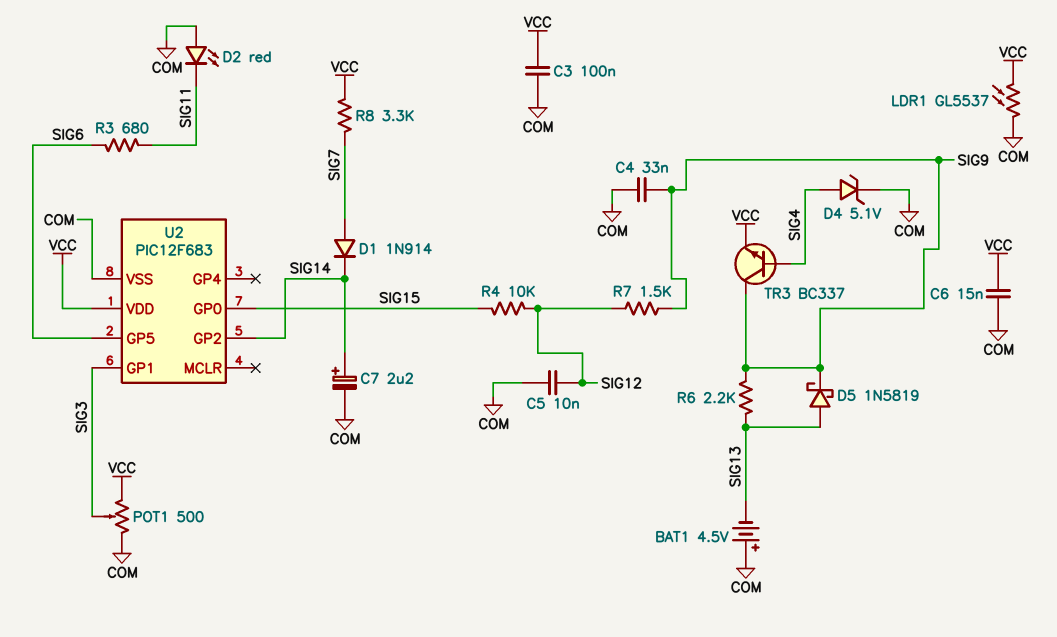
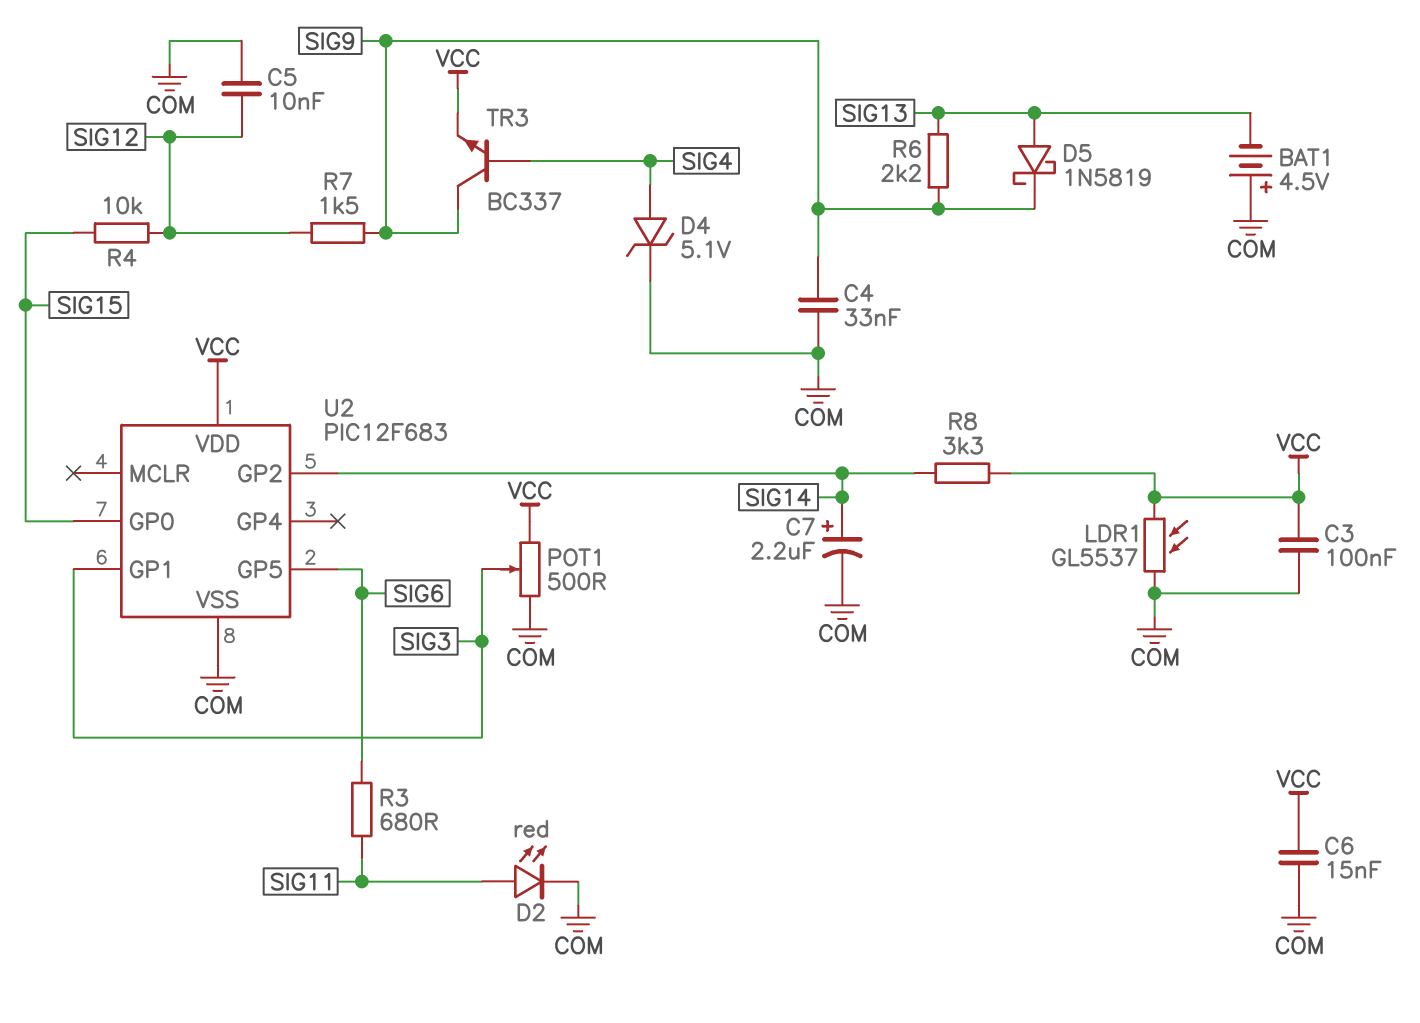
D1: diode 1N914 (A SIG7, K SIG14) -> none
D2: LED red (A COM, K SIG11) -> LED red (A SIG11, K COM)
R8: 3.3k (SIG7, VCC) -> 3.3k (SIG14, VCC)

